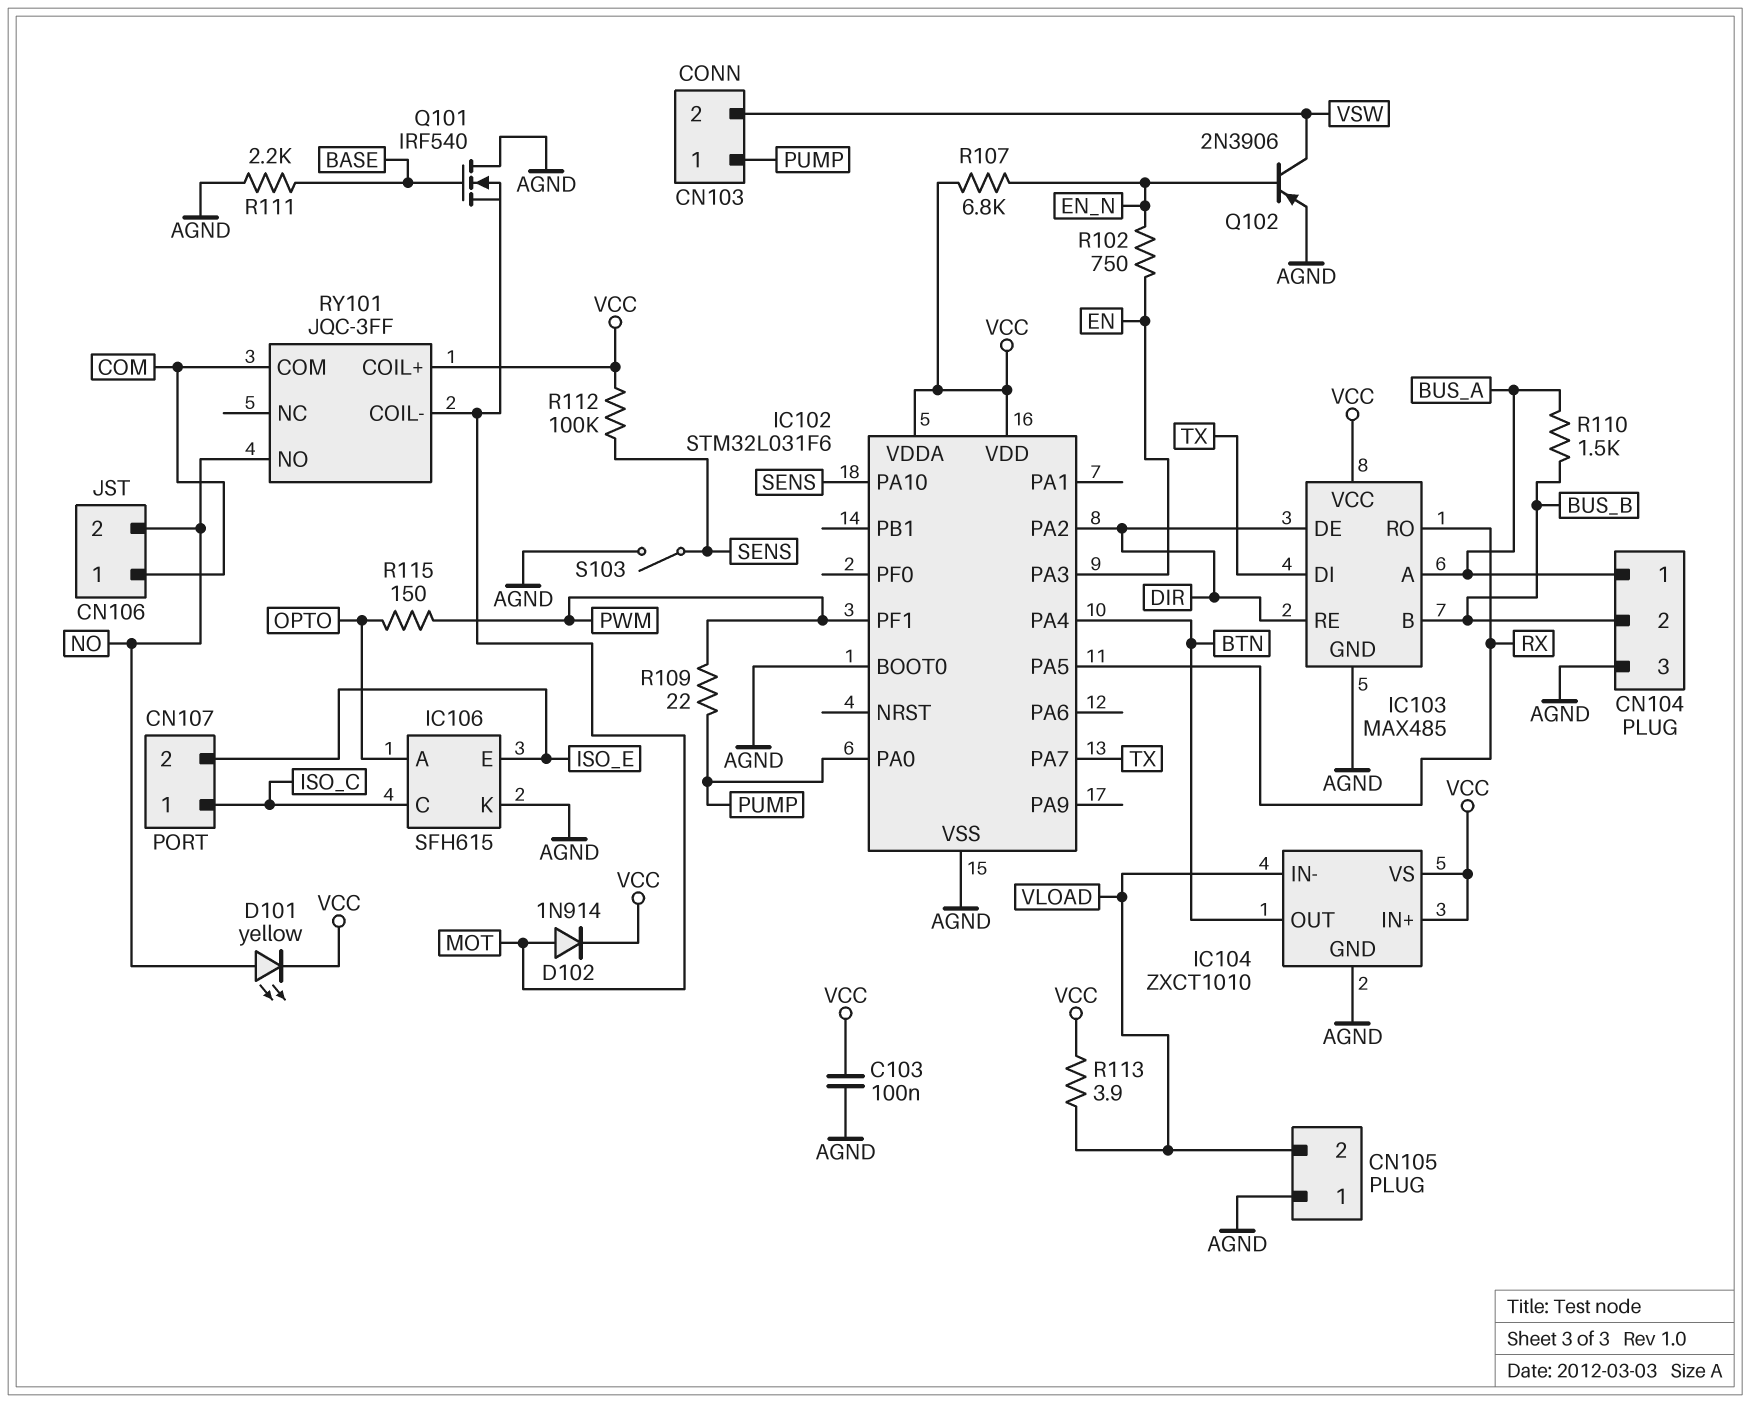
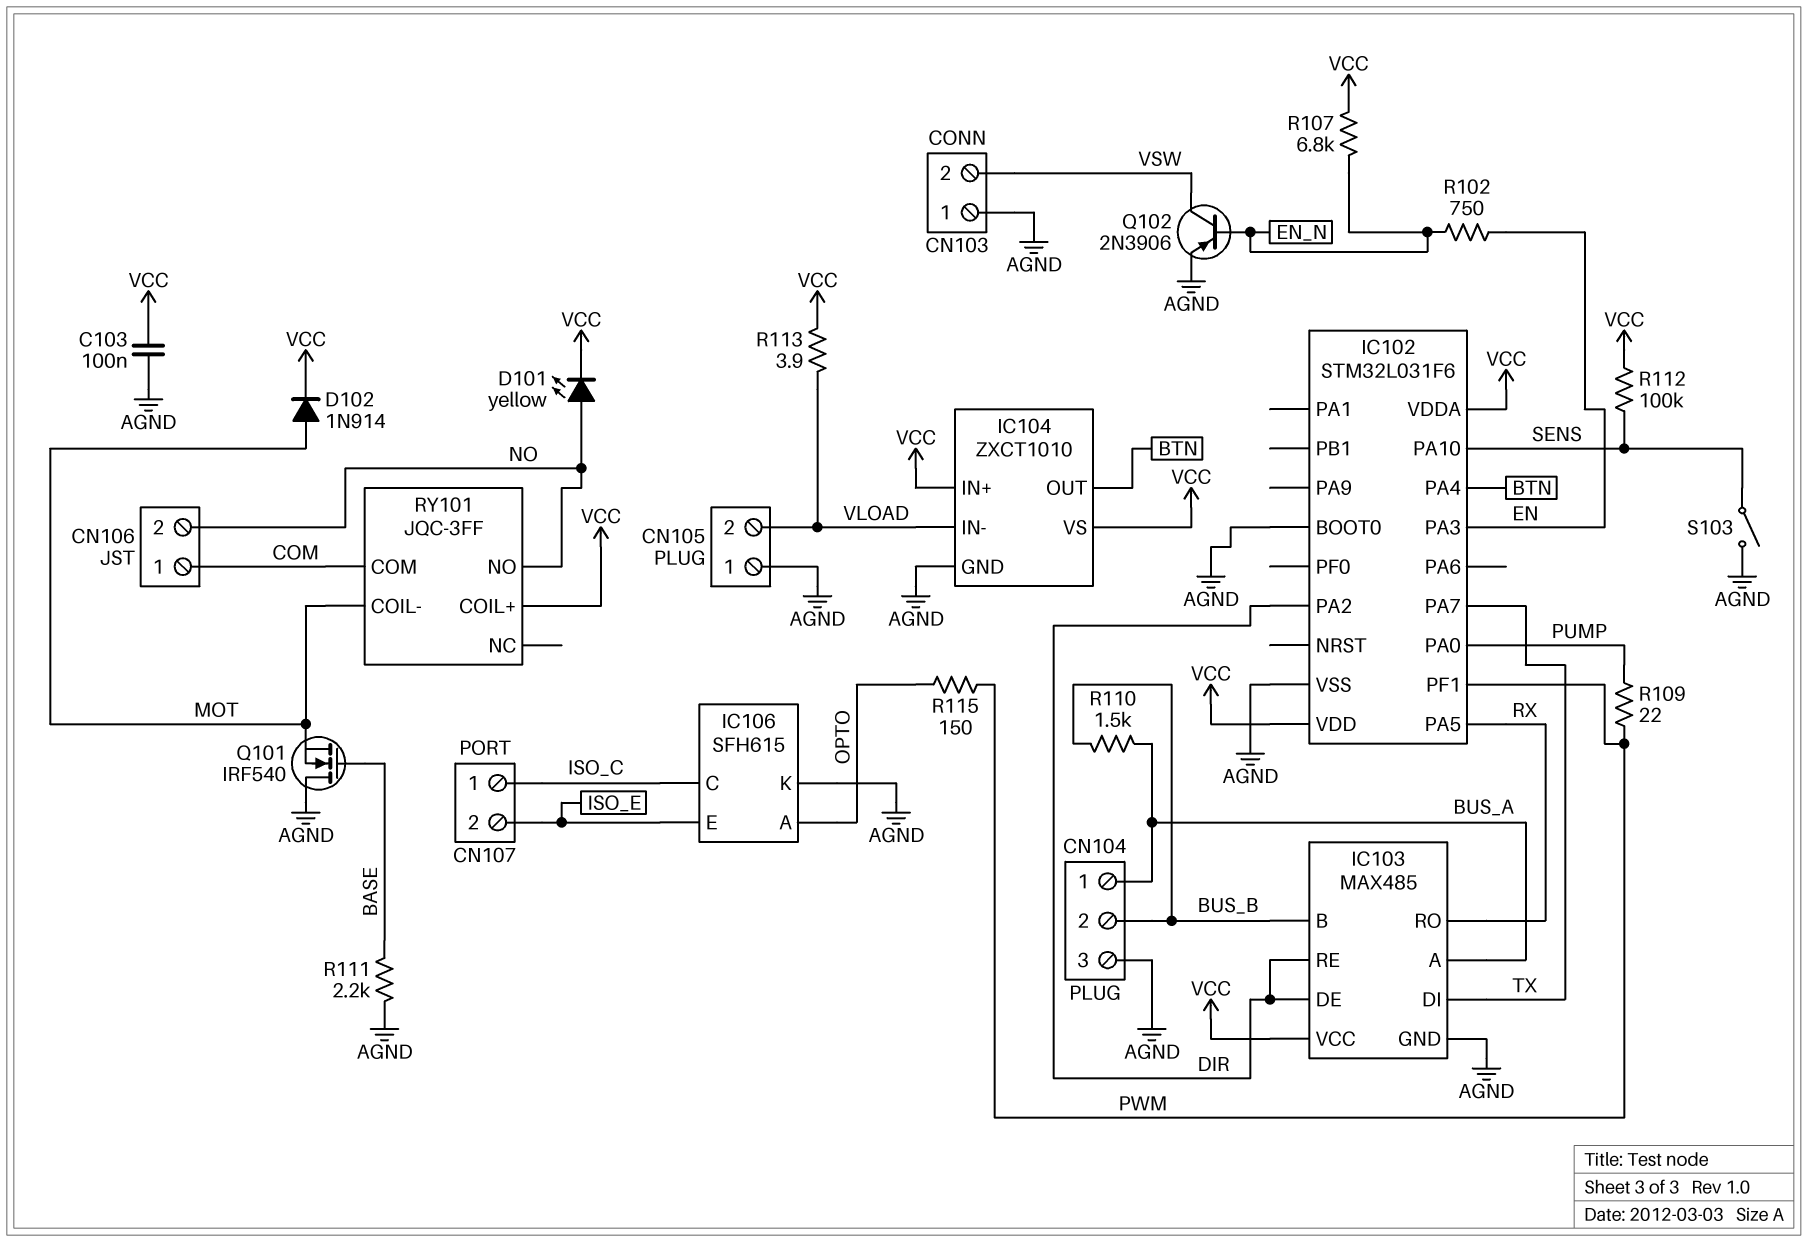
CN103 pin 1: PUMP -> AGND

